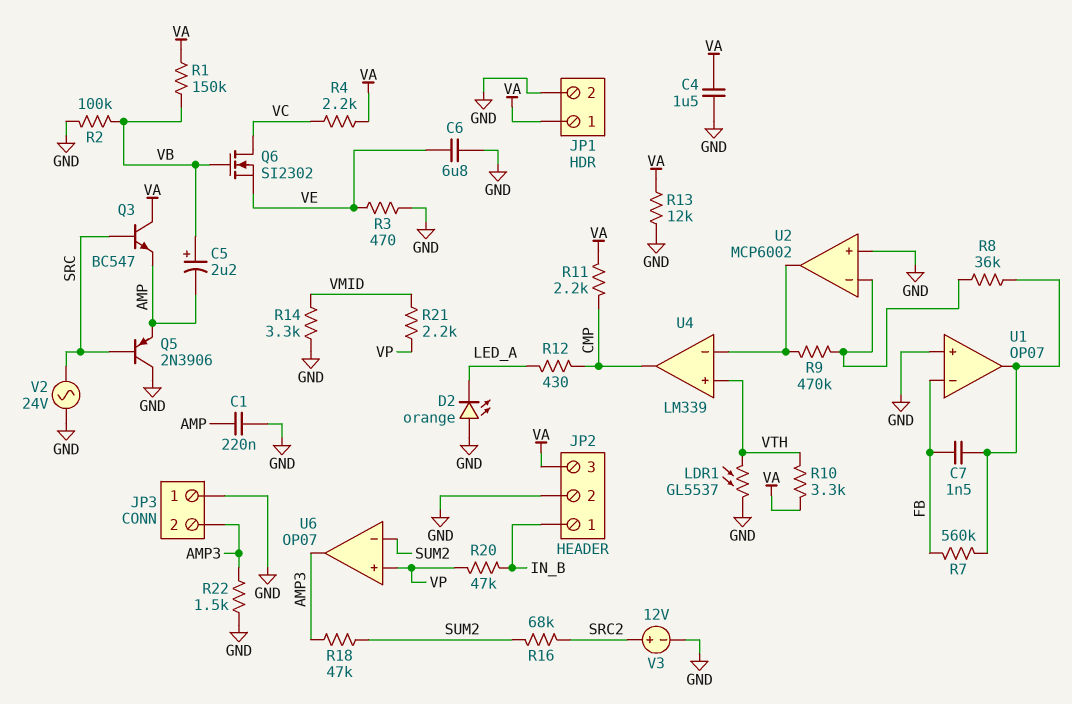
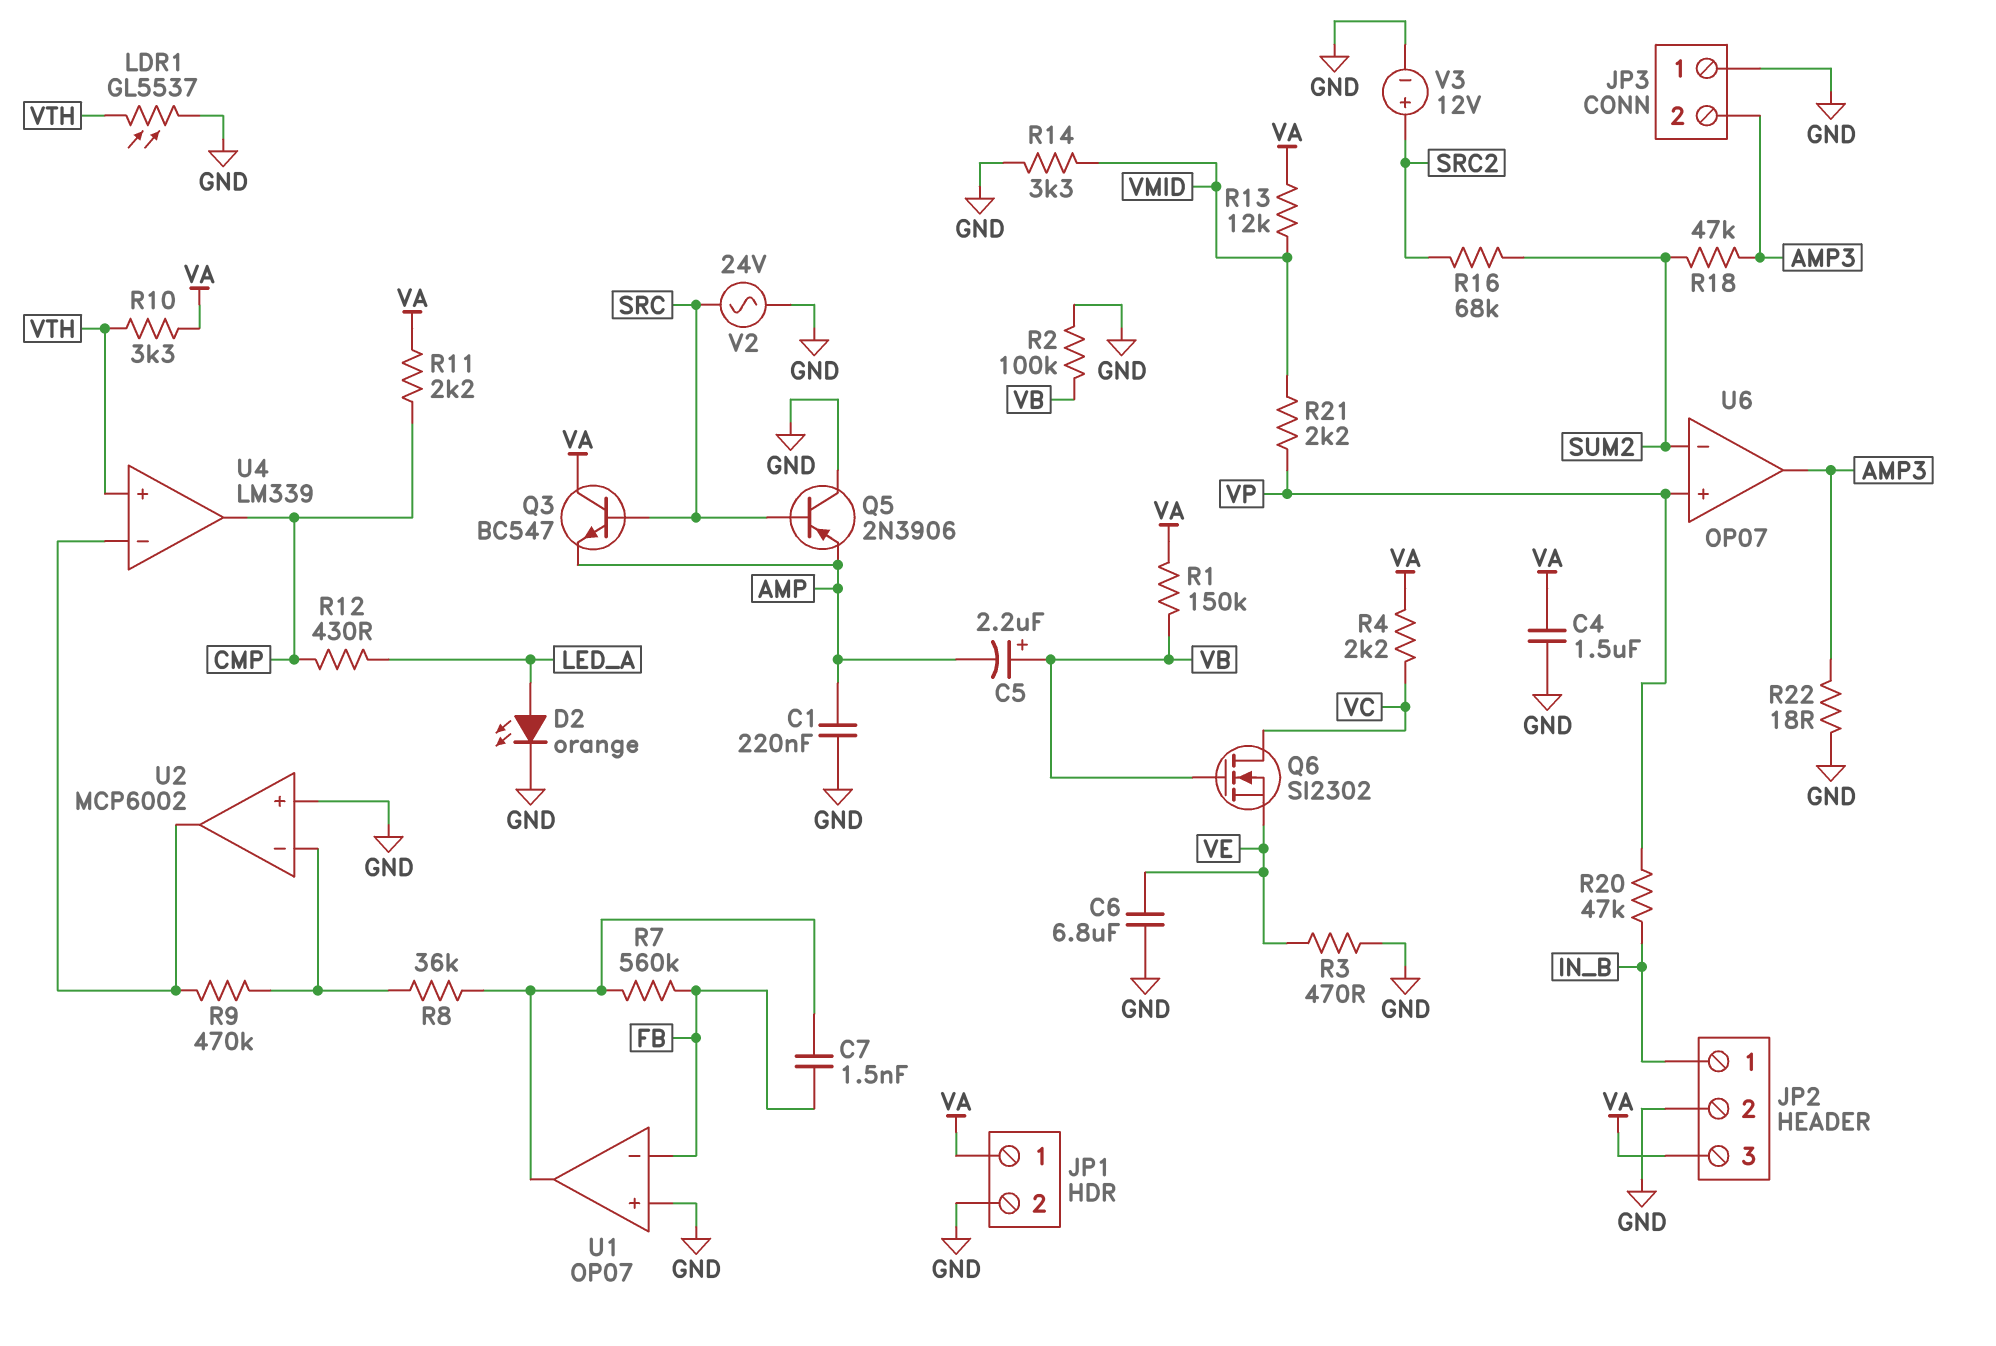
D2: LED orange (A GND, K LED_A) -> LED orange (A LED_A, K GND)
R13: 12k (GND, VA) -> 12k (VA, VMID)
R22: 1.5k (AMP3, GND) -> 18 (AMP3, GND)

